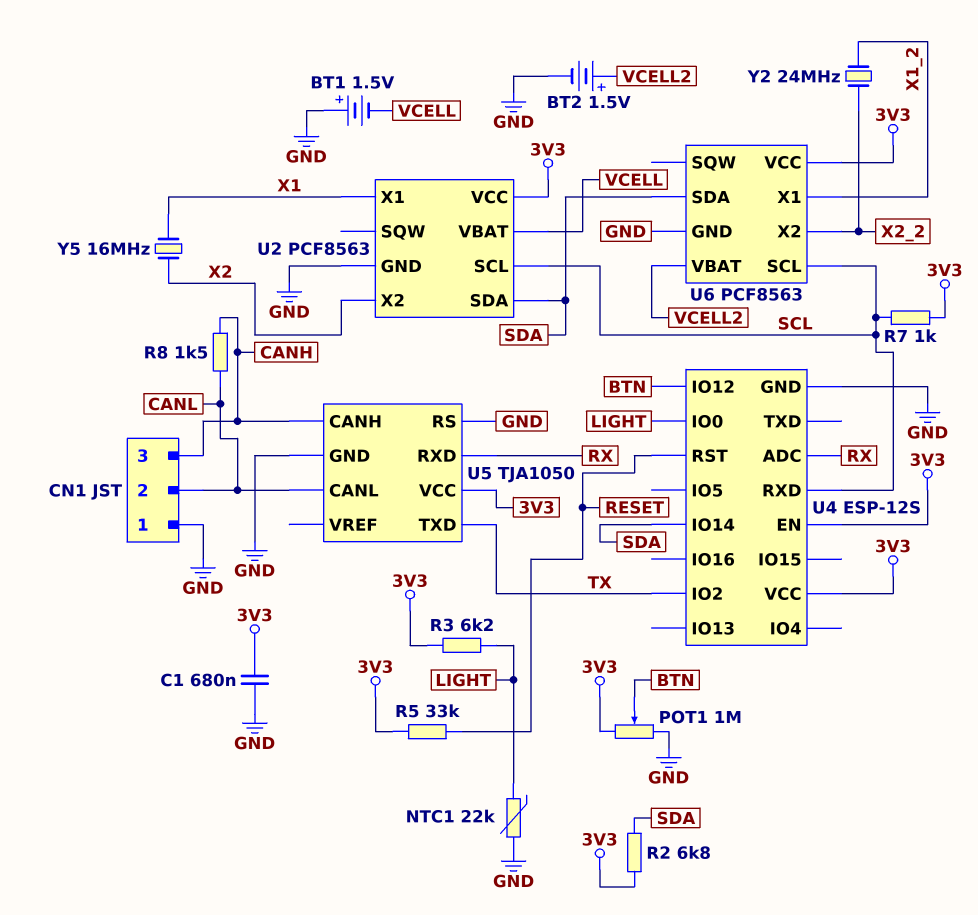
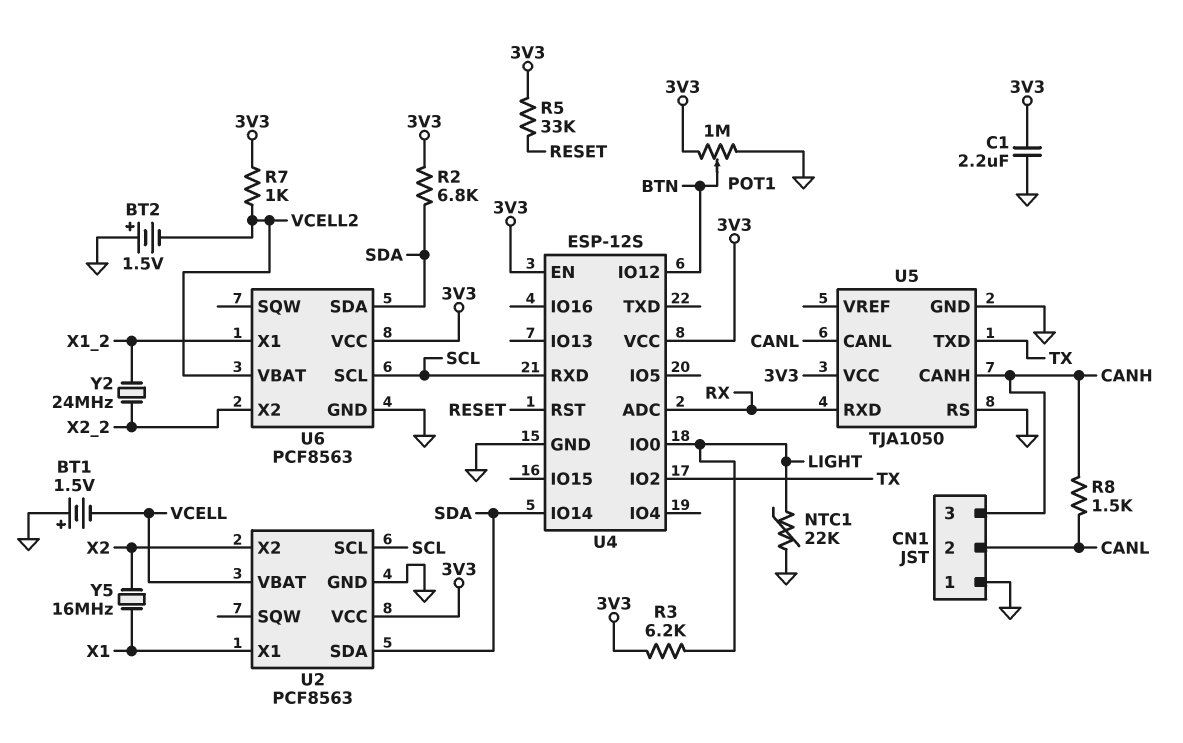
BT2: 1.5V (plus VCELL2, minus GND) -> 1.5V (plus GND, minus VCELL2)
C1: 680nF (3V3, GND) -> 2.2uF (3V3, GND)
R7: 1k (3V3, SCL) -> 1k (3V3, VCELL2)

